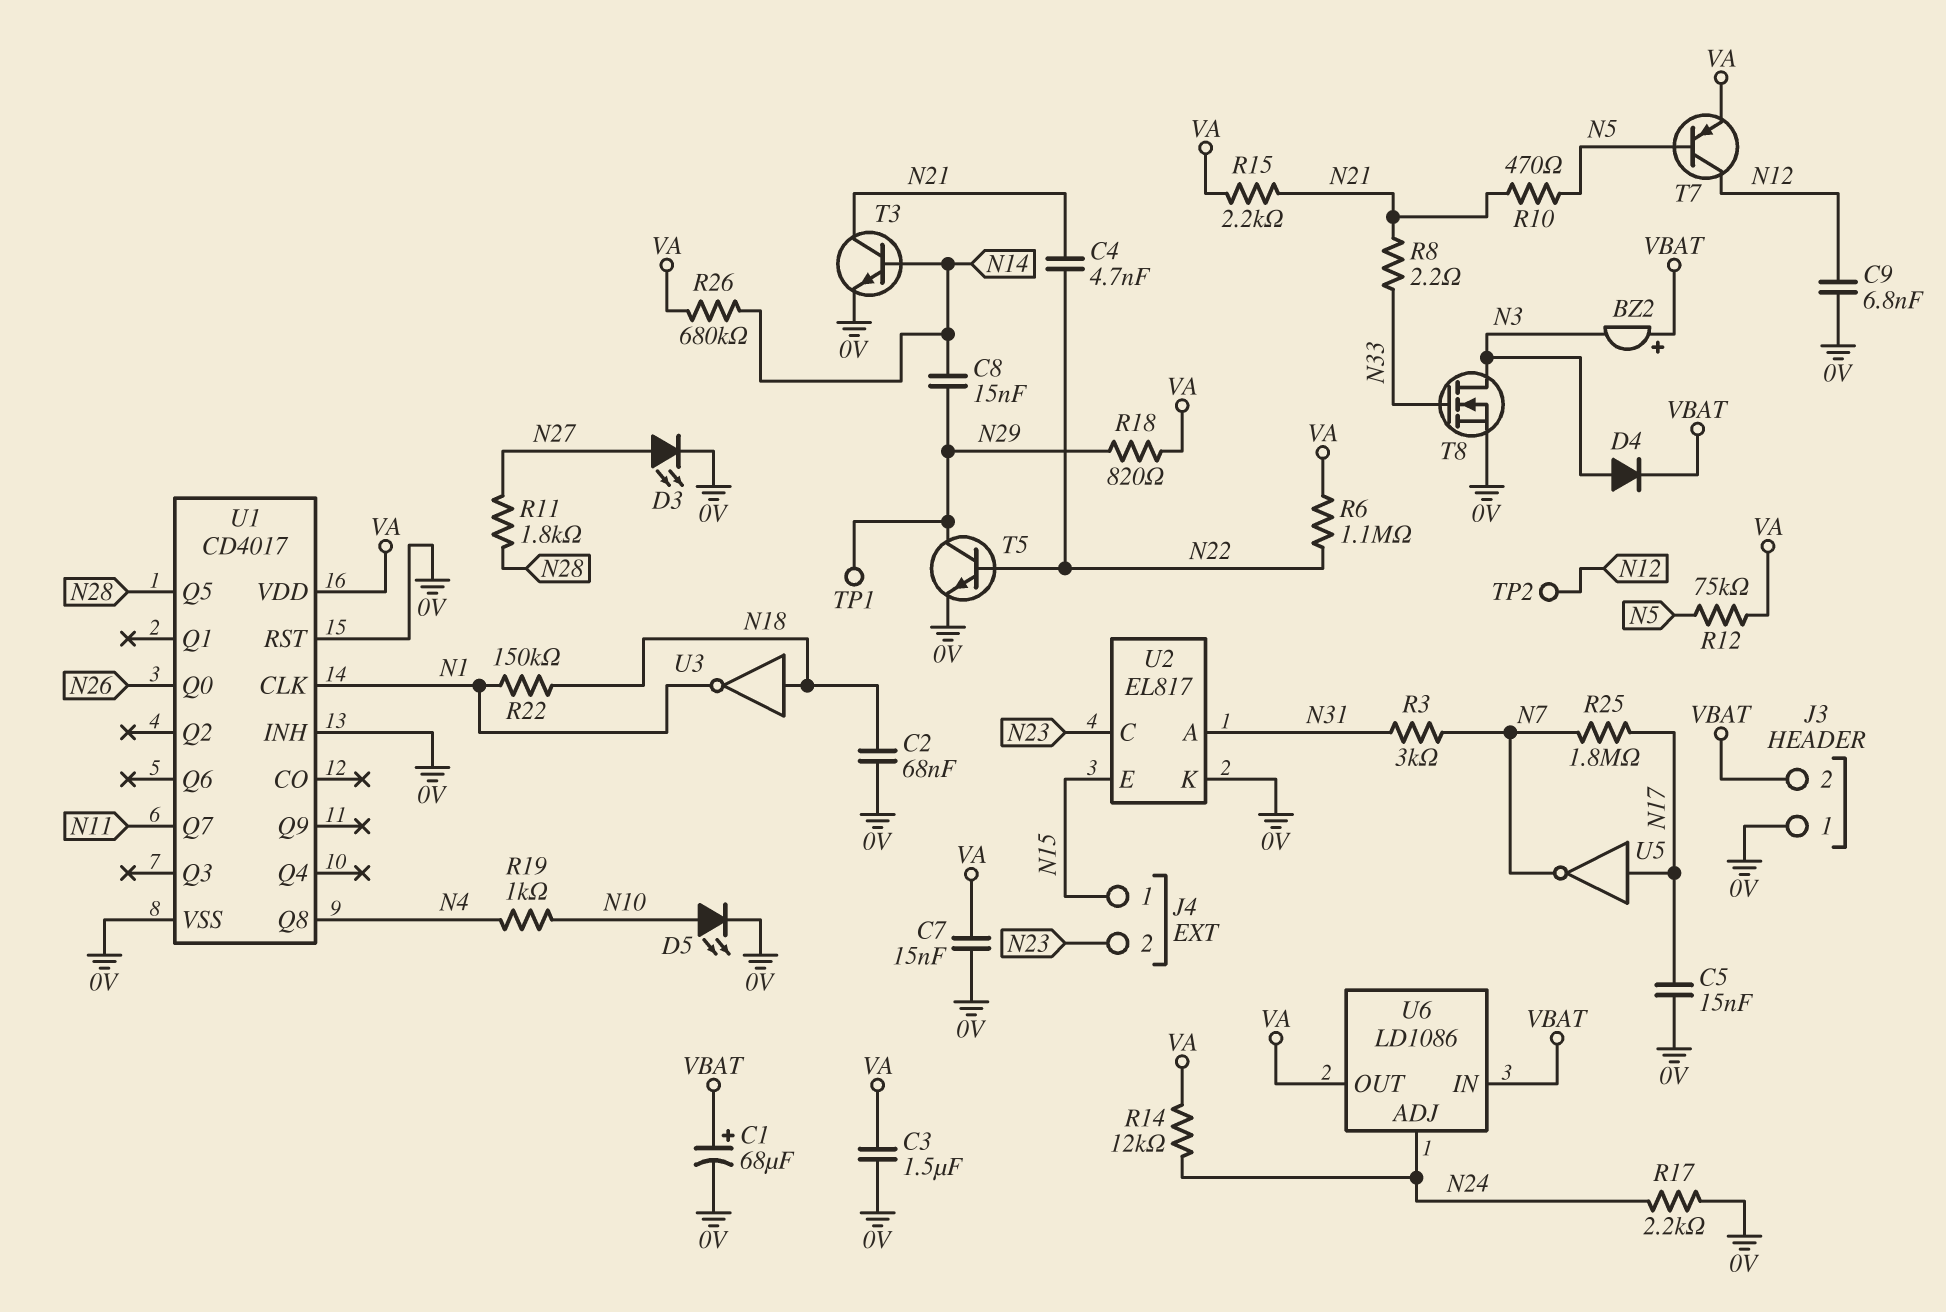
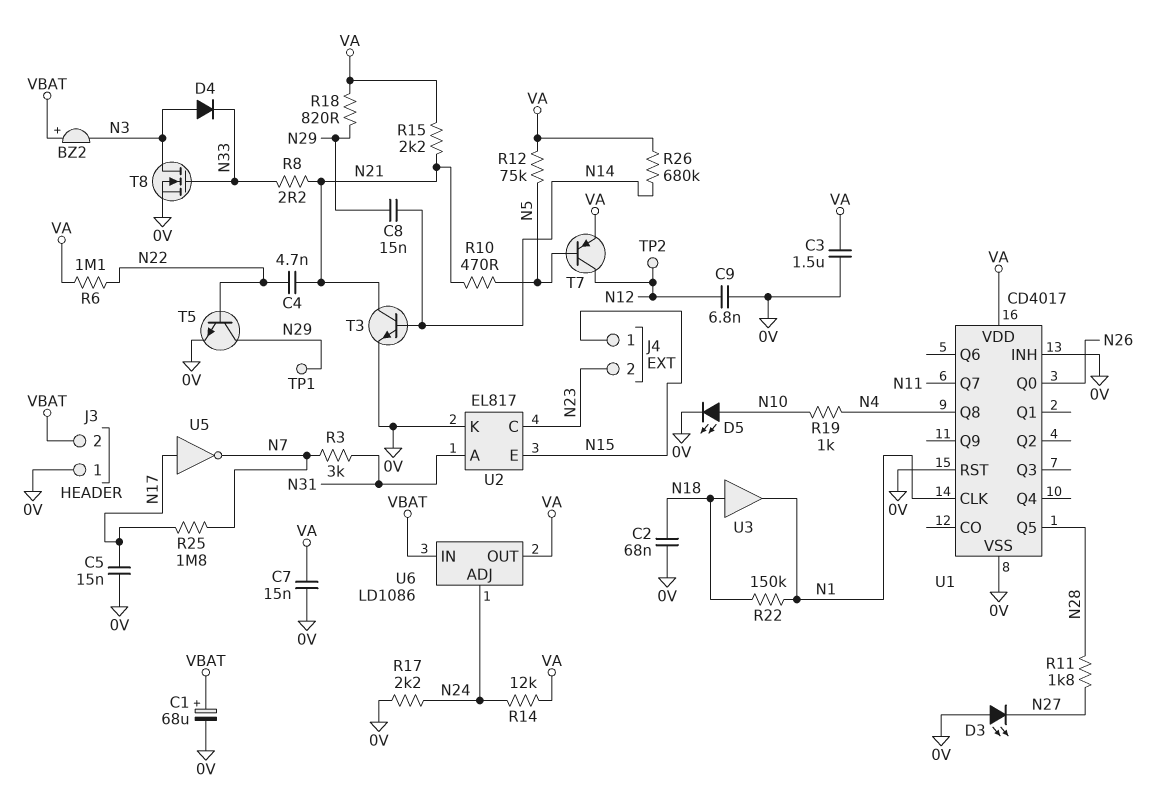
D3: LED (A N27, K 0V) -> LED (A 0V, K N27)
D4: diode (A N3, K VBAT) -> diode (A N3, K N33)
U3: NOT (in N18, out N1) -> buffer (in N18, out N1)

